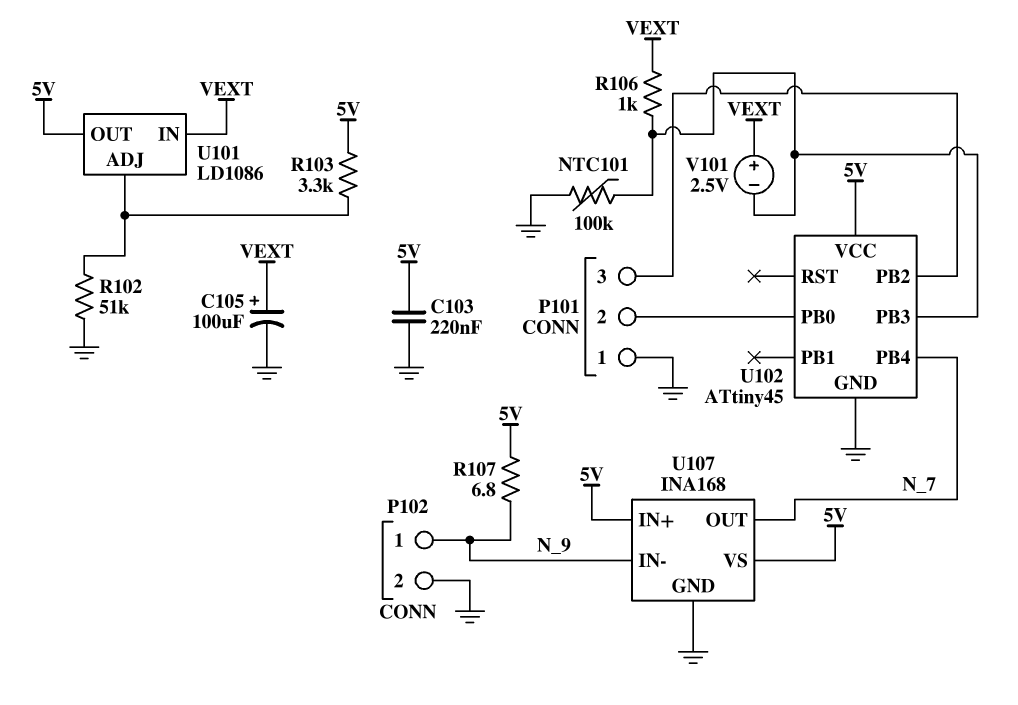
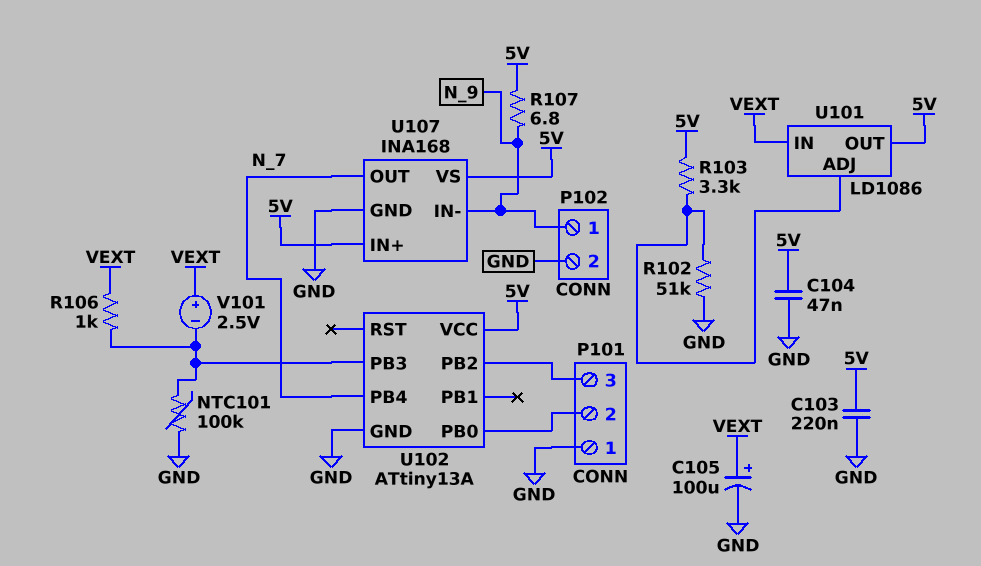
C104: none -> 47nF (5V, GND)
U102: ATtiny45 -> ATtiny13A

